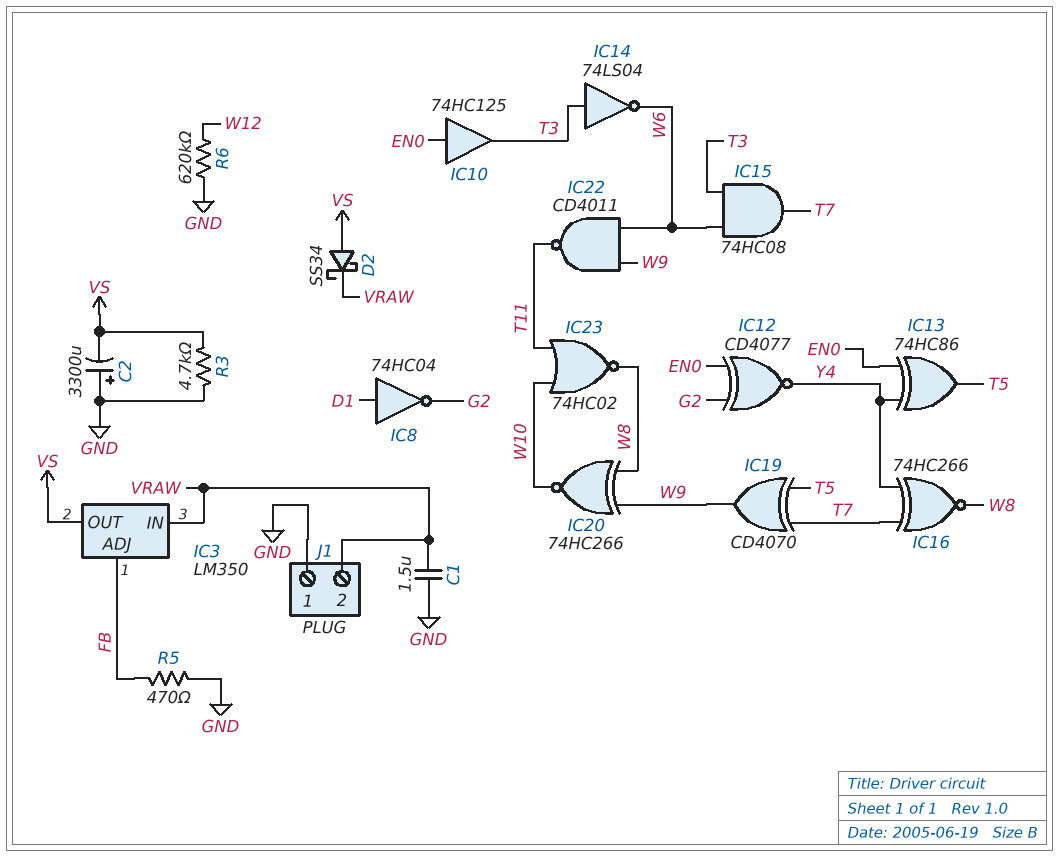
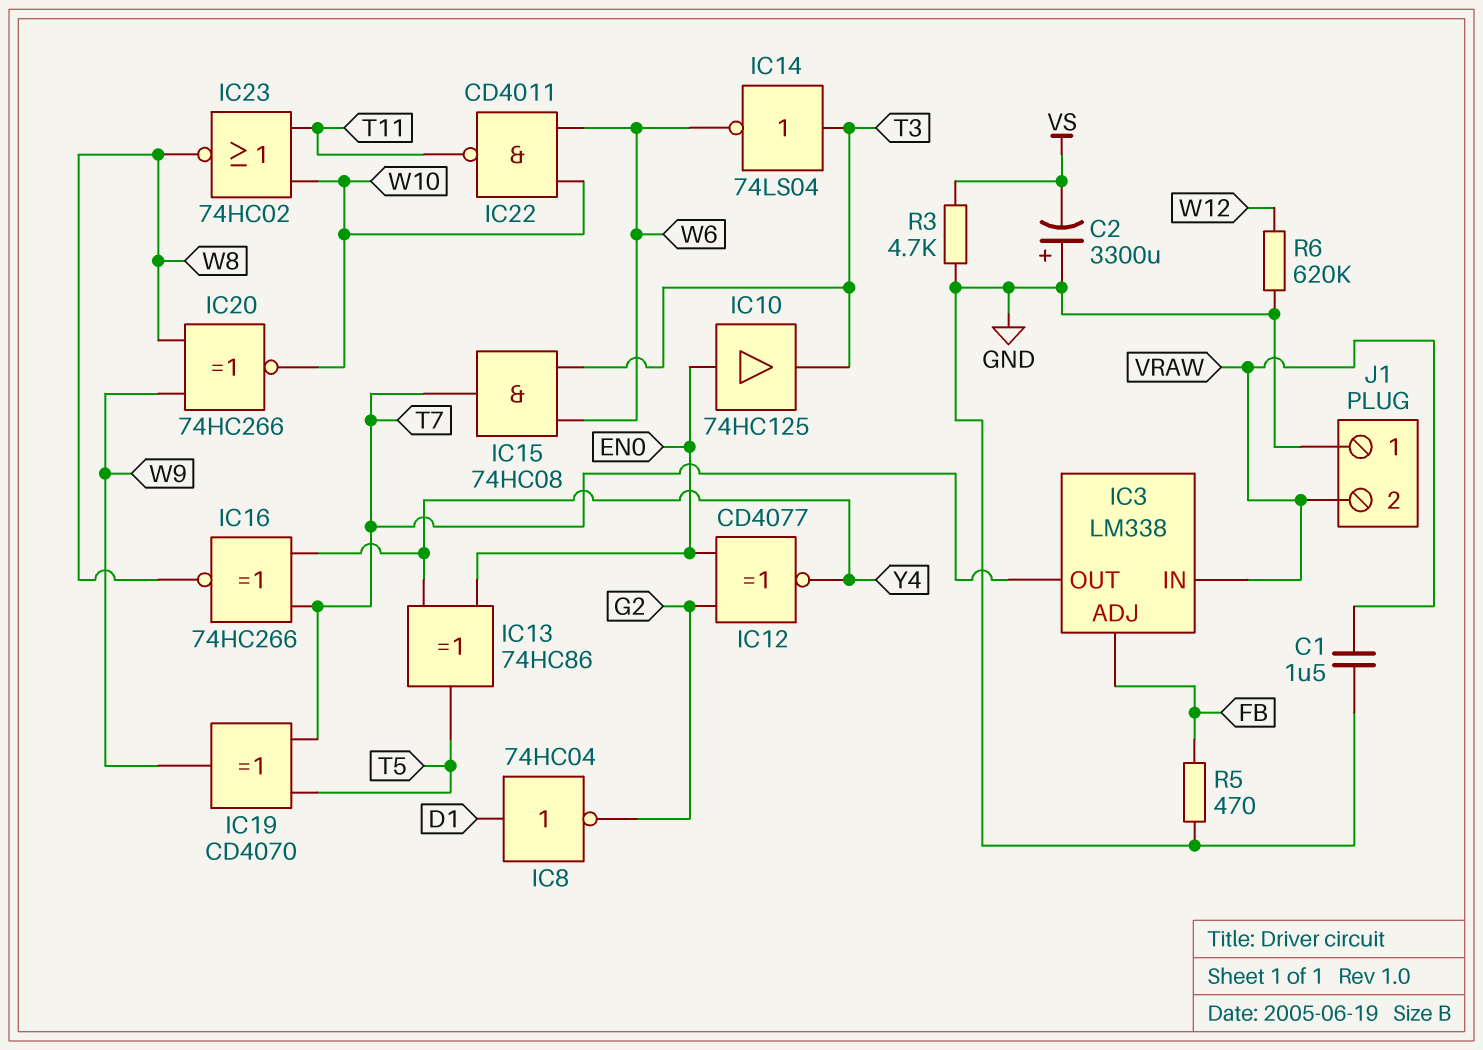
D2: schottky SS34 (A VS, K VRAW) -> none
IC3: LM350 -> LM338
IC3 pin OUT: VS -> T7
IC22: NAND CD4011 (in W6, in W9, out T11) -> NAND CD4011 (in W6, in W10, out T11)

